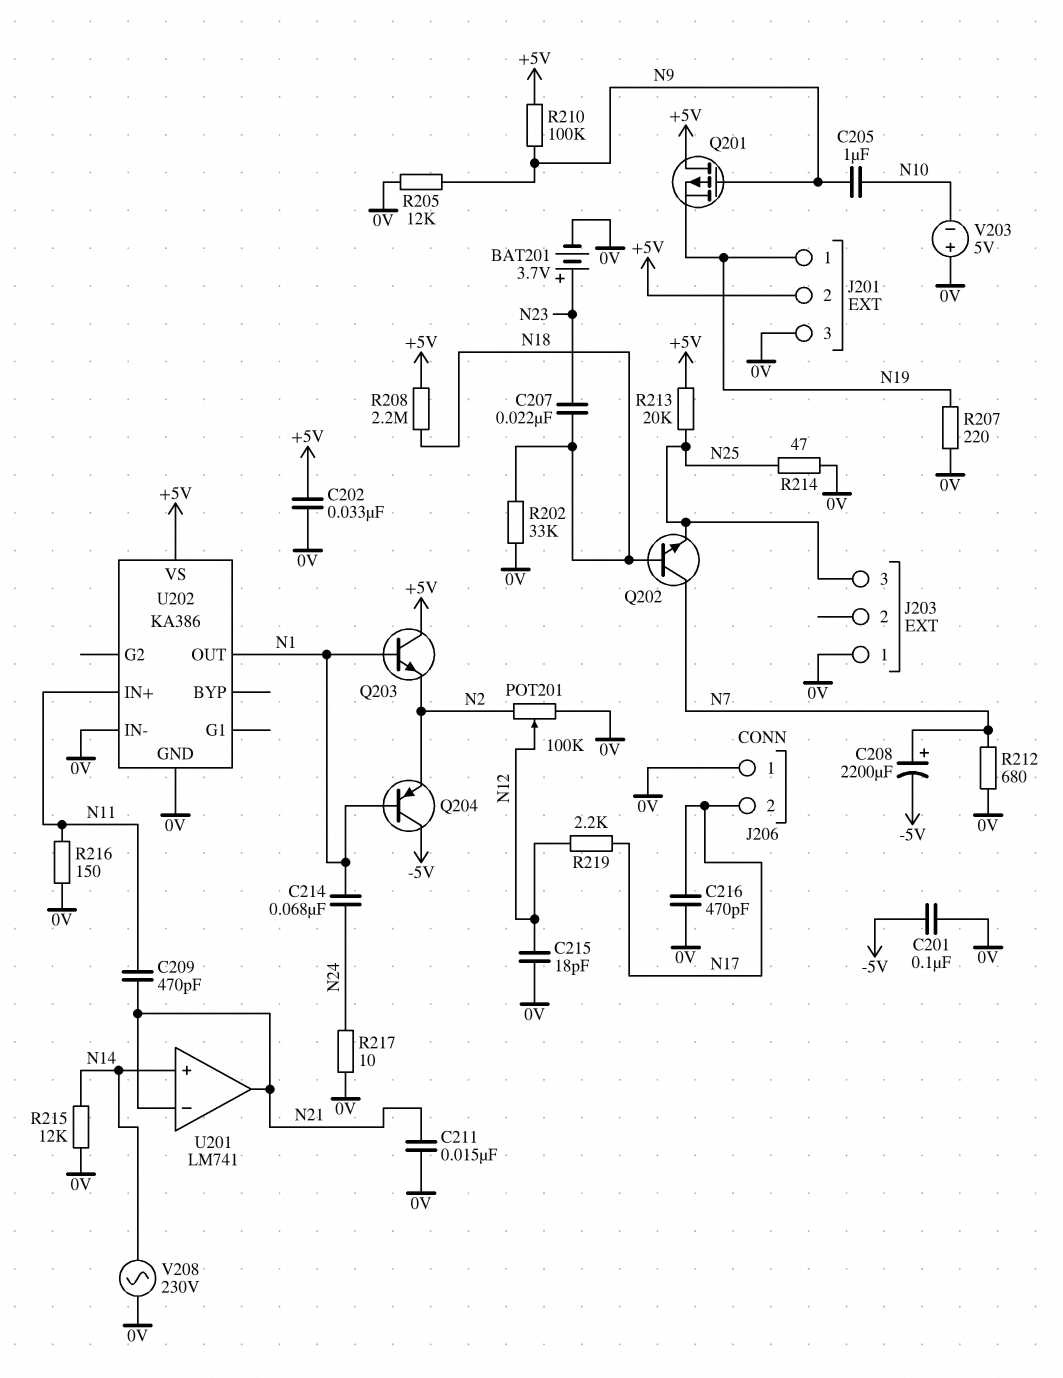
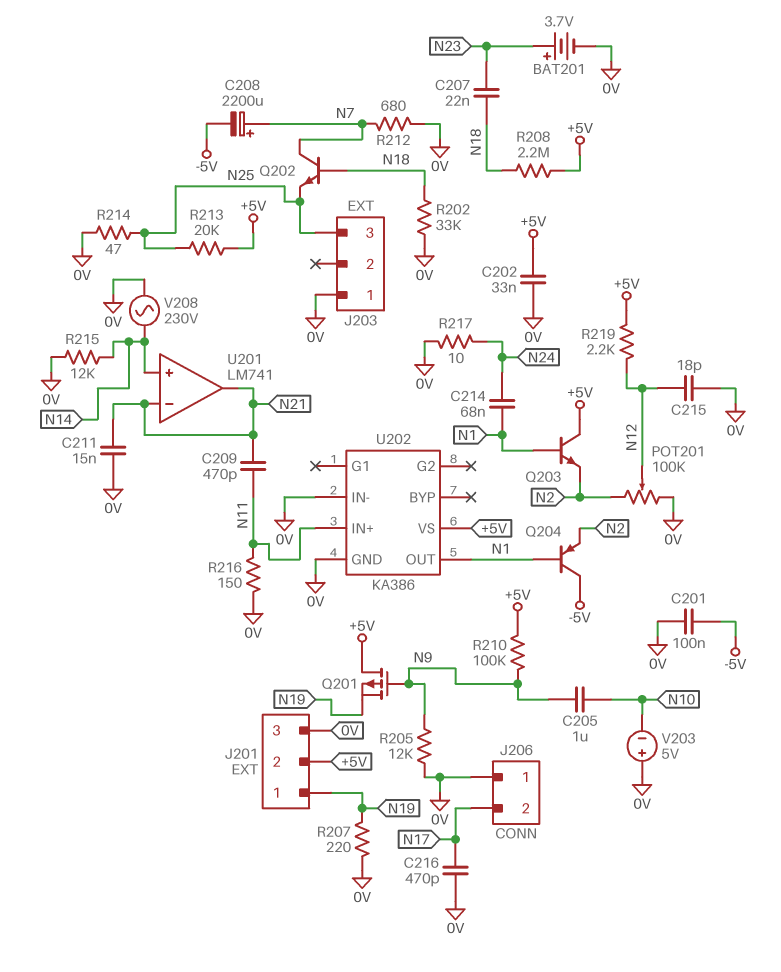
R219: 2.2k (N12, N17) -> 2.2k (+5V, N12)

